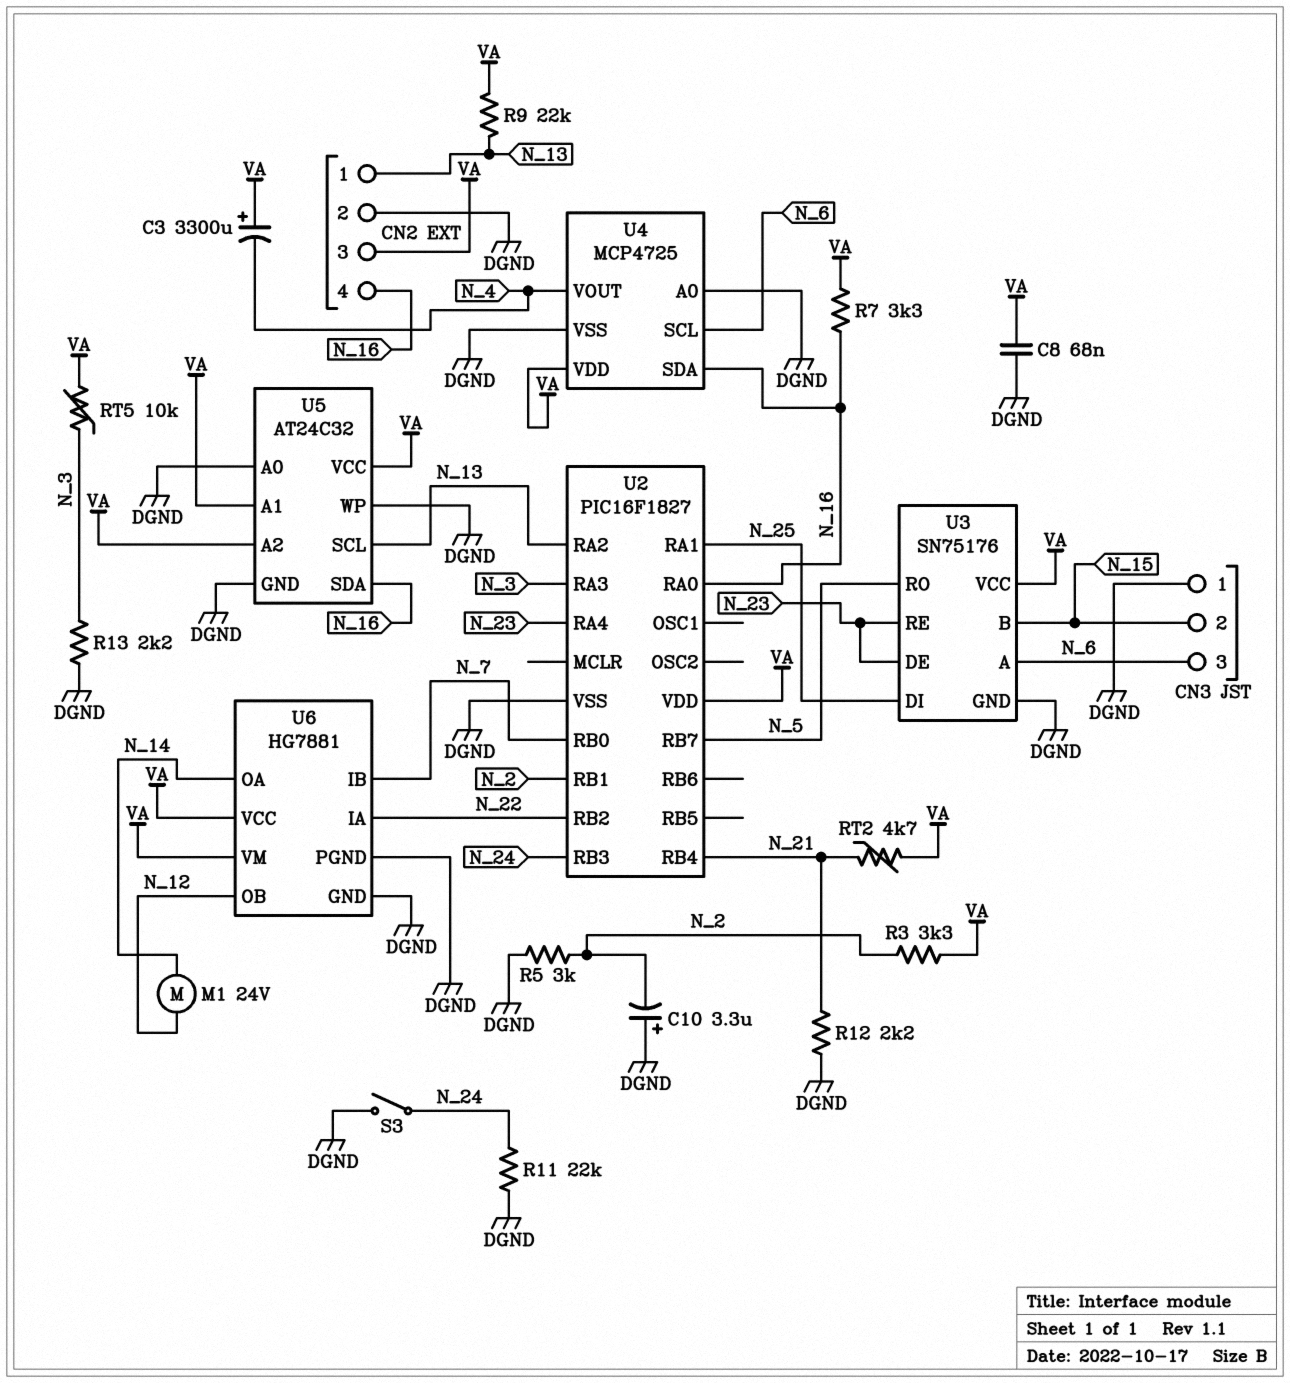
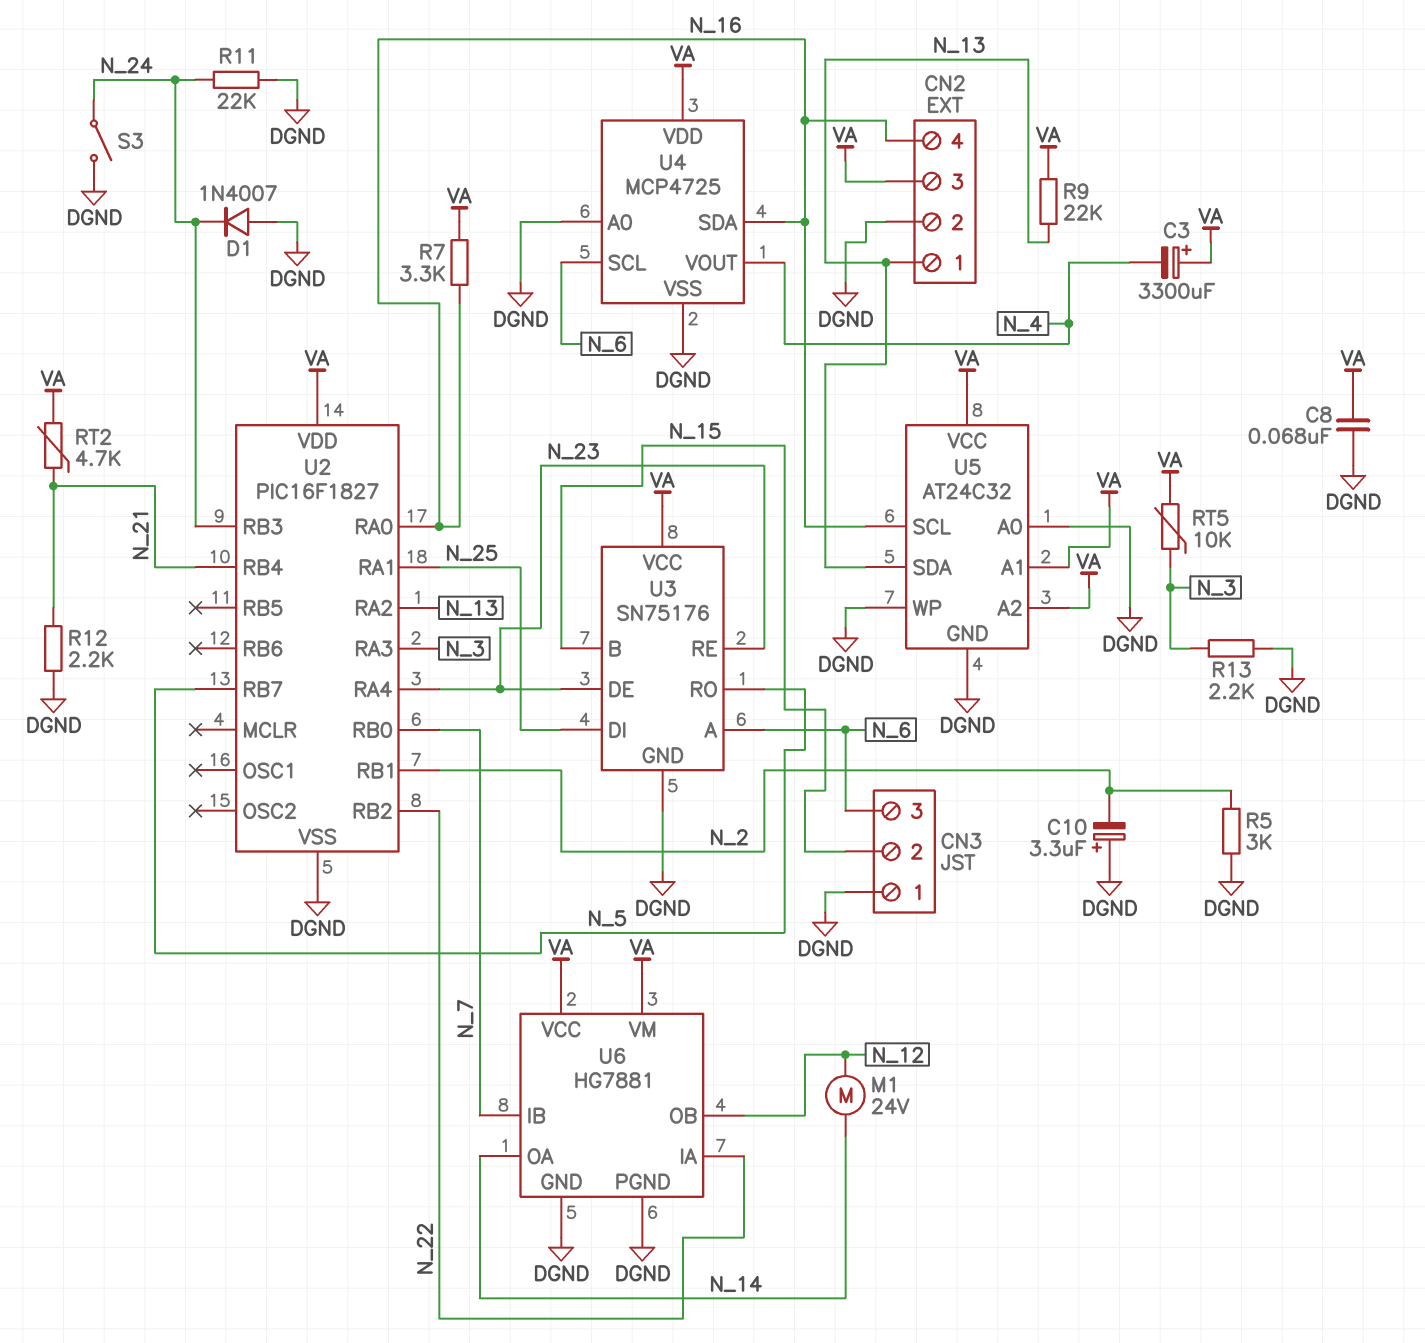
D1: none -> diode 1N4007 (A DGND, K N_24)
R3: 3.3k (N_2, VA) -> none
U5 pin SCL: N_13 -> N_16
U5 pin SDA: N_16 -> N_13

